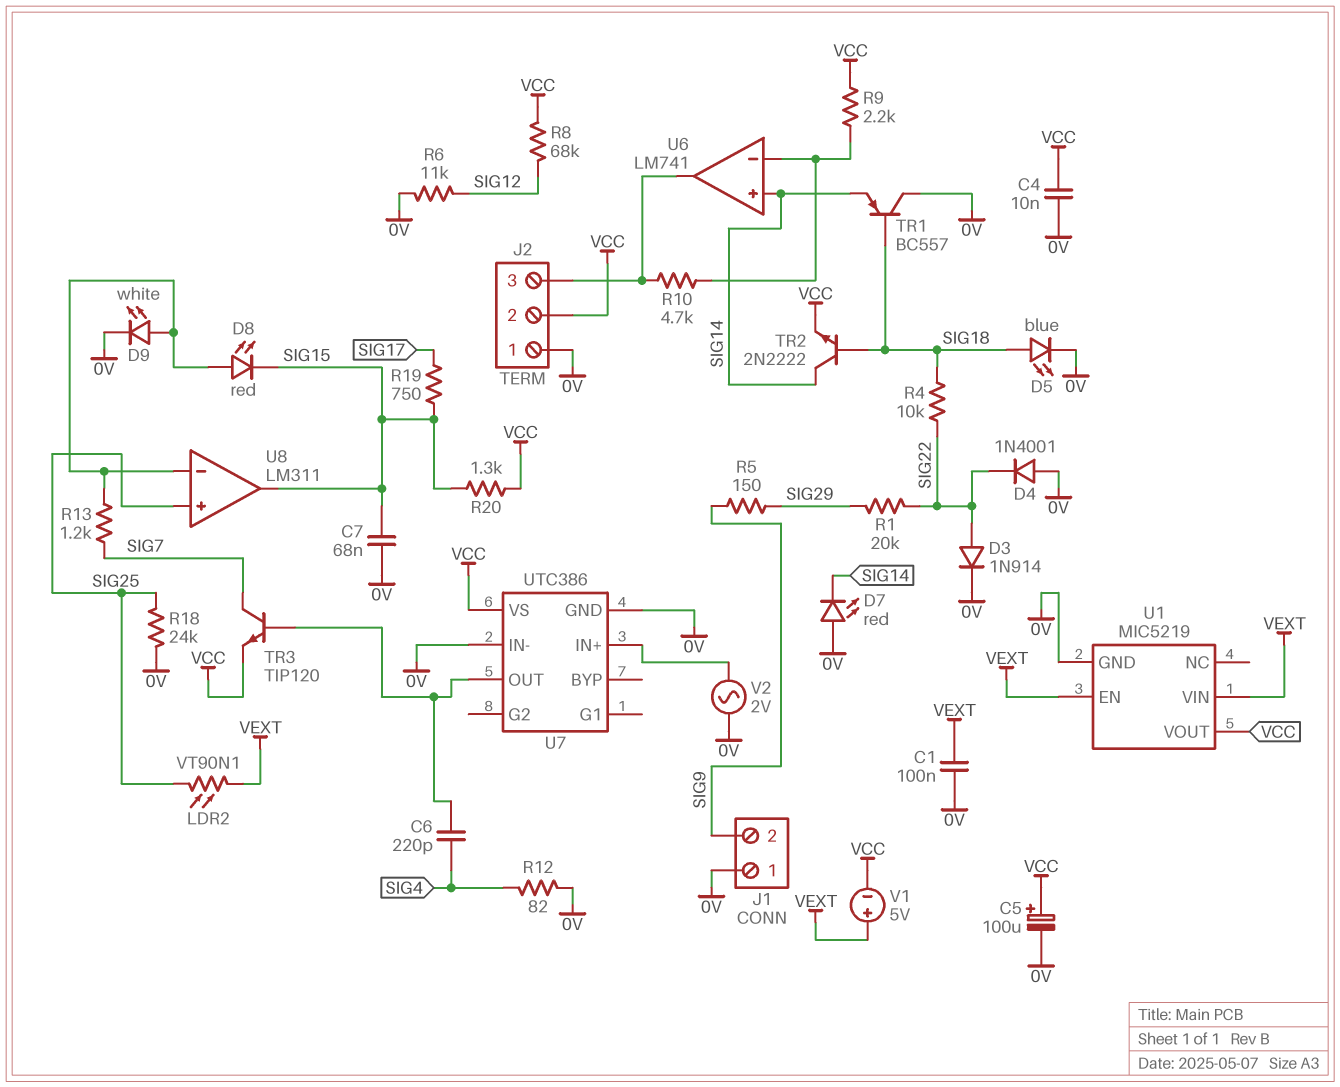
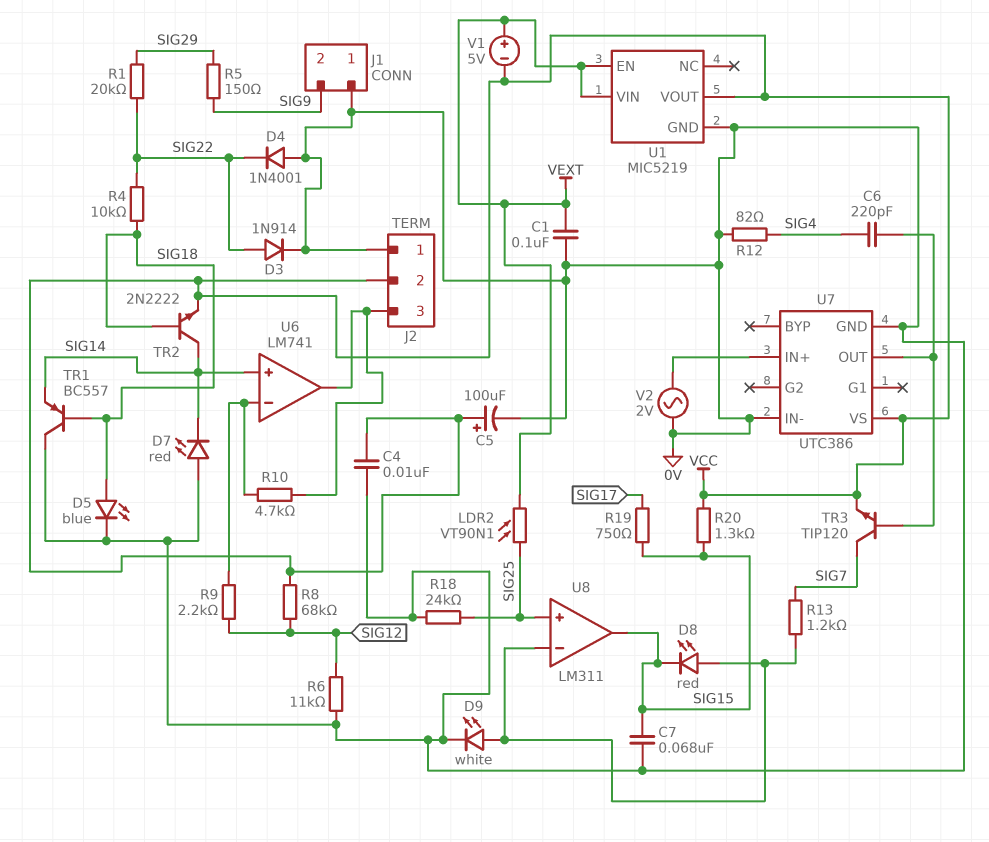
R9: 2.2k (U6/in-, VCC) -> 2.2k (SIG12, U6/in-)

